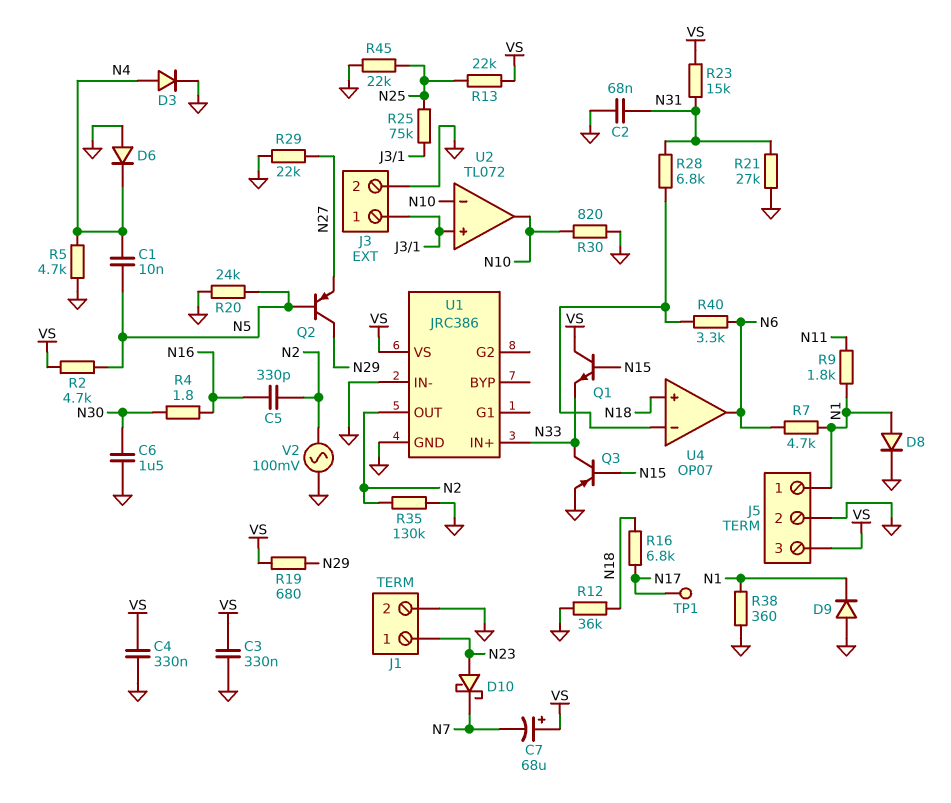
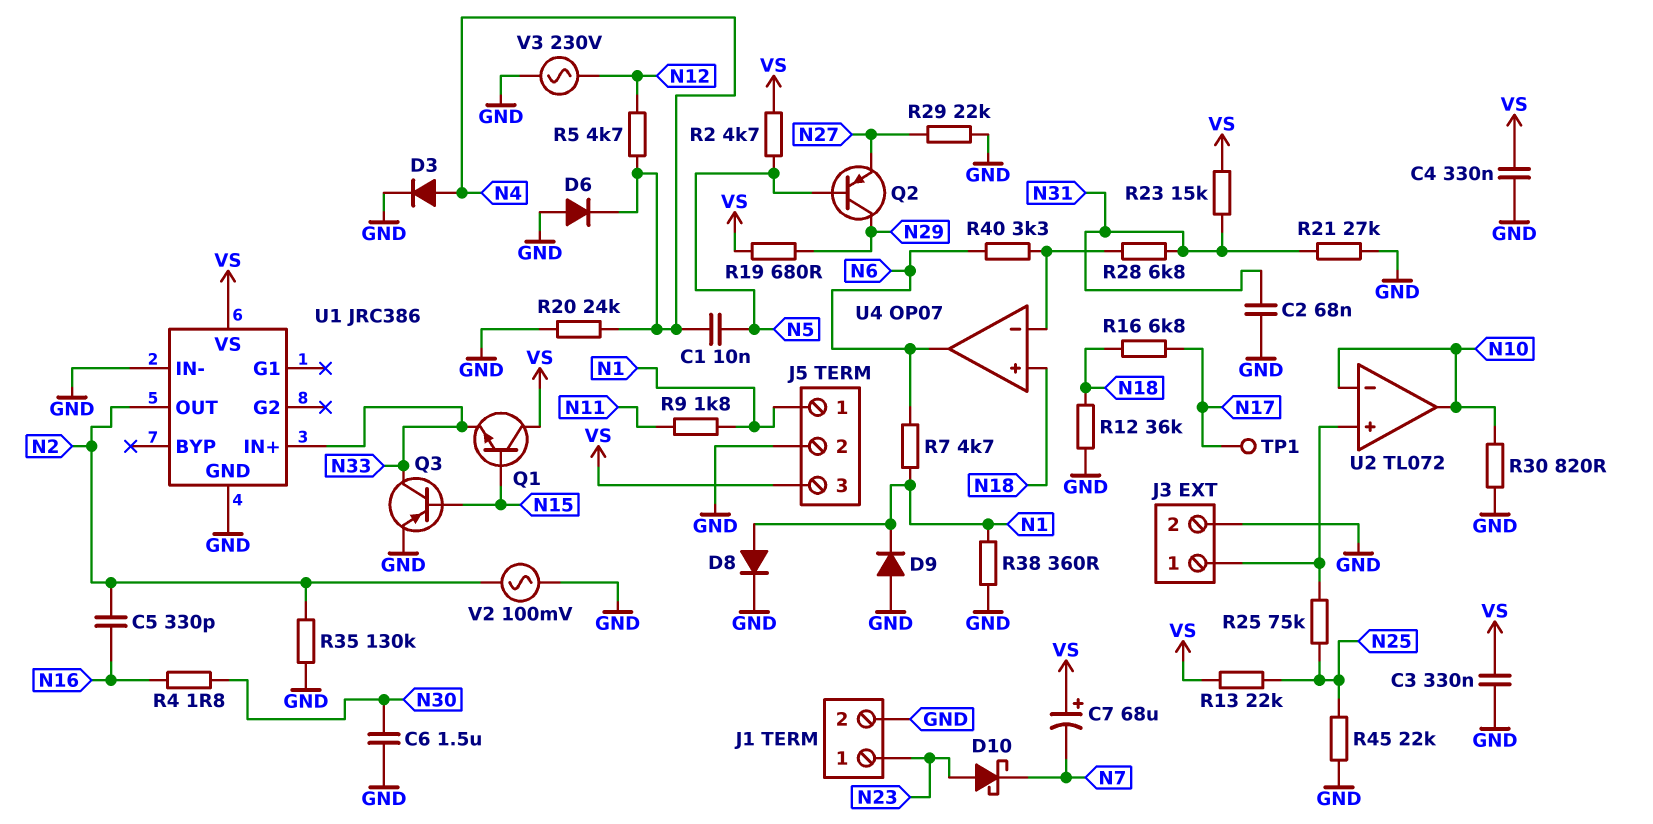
R5: 4.7k (GND, N4) -> 4.7k (N4, N12)
R20: 24k (GND, N5) -> 24k (GND, N4)
V3: none -> AC 230V (GND, N12)

